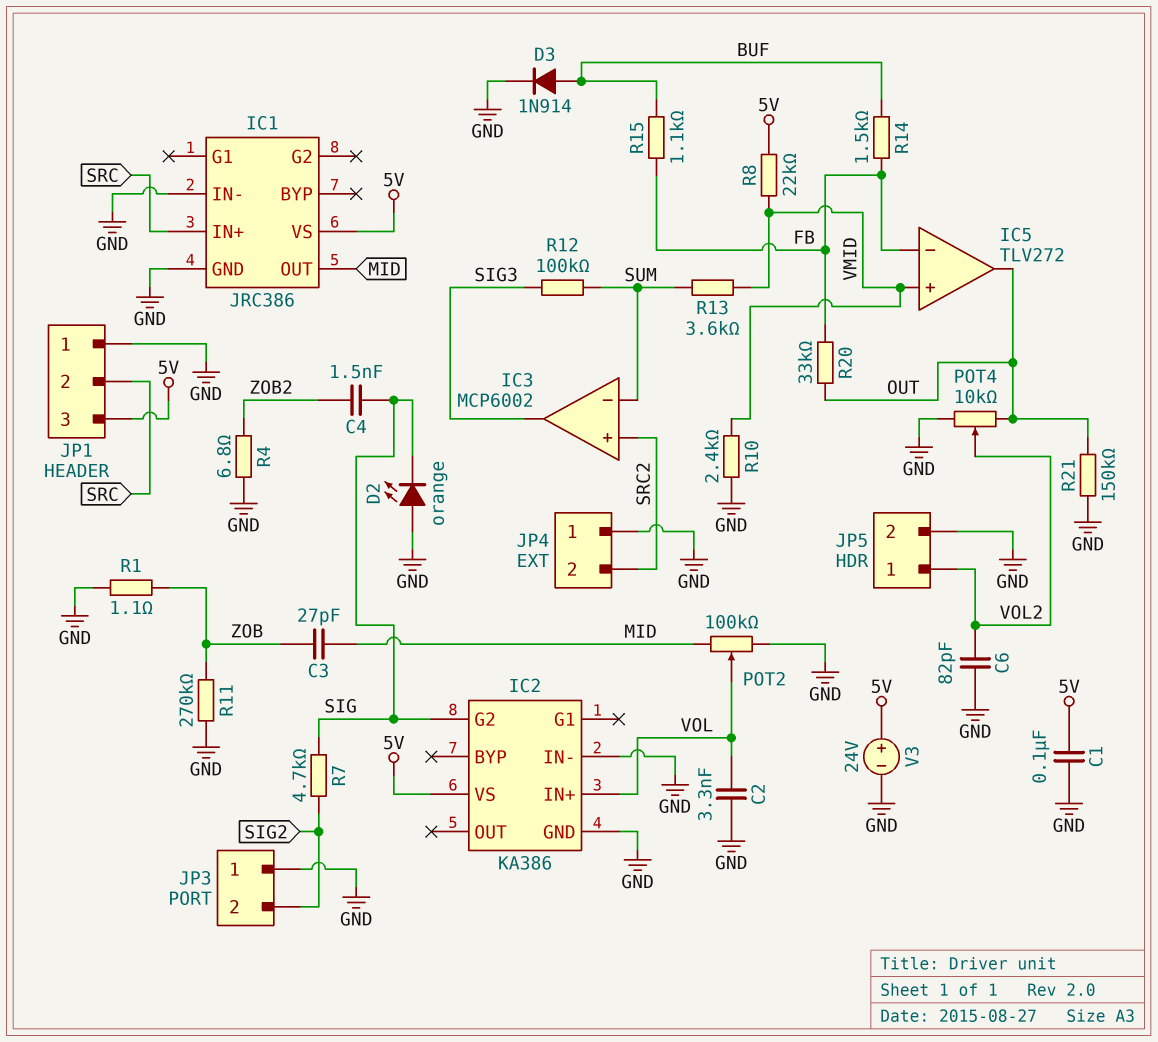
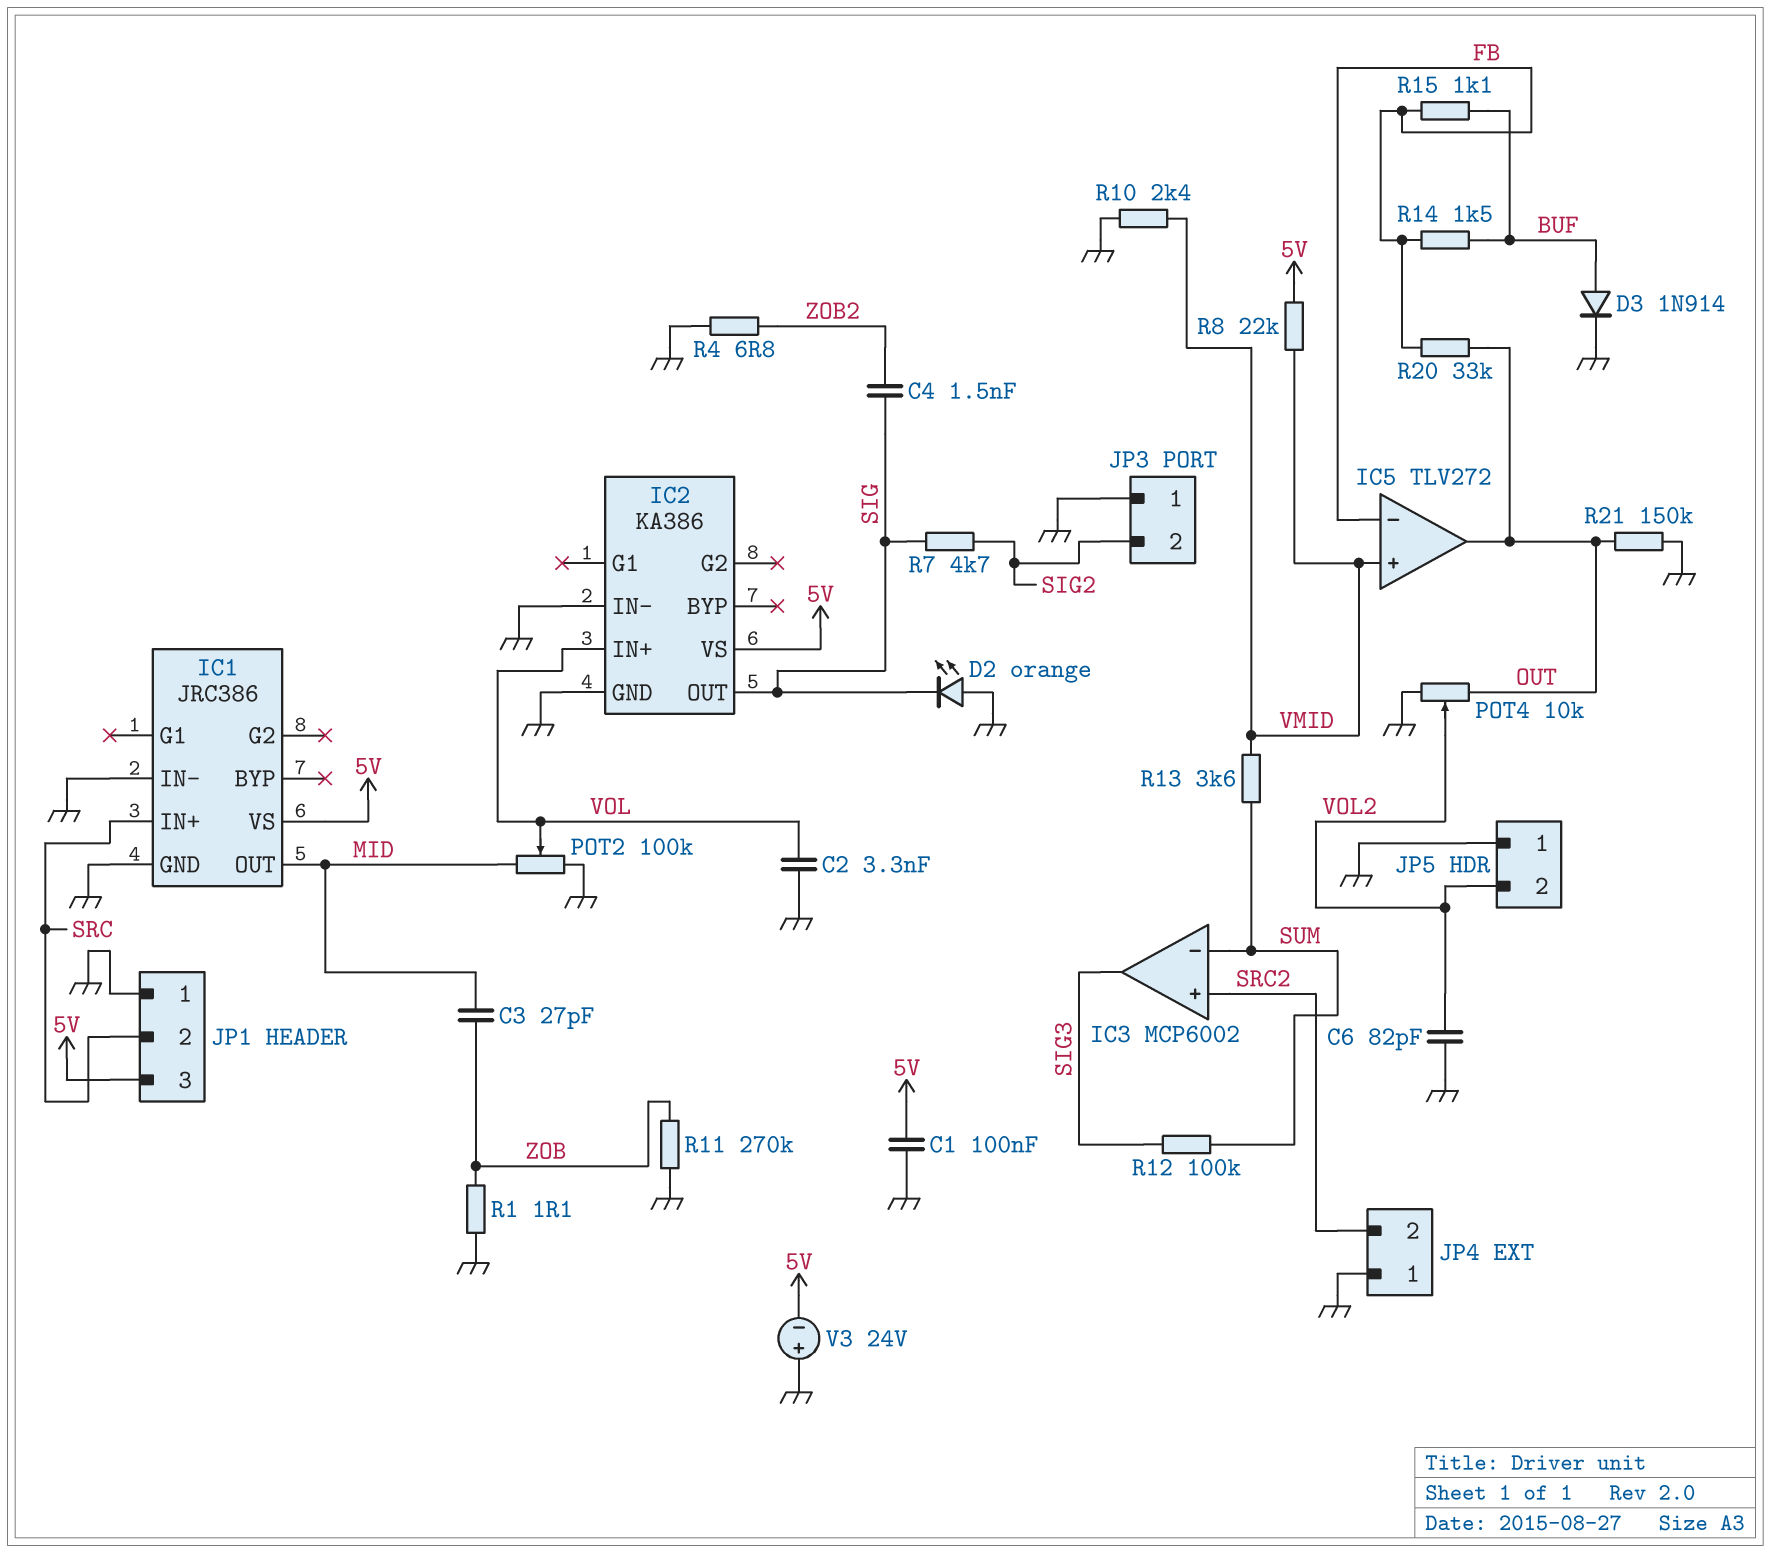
IC2 pin G2: SIG -> none
IC2 pin OUT: none -> SIG
JP5 pin 1: VOL2 -> GND
JP5 pin 2: GND -> VOL2
V3: 24V (plus 5V, minus GND) -> 24V (plus GND, minus 5V)

